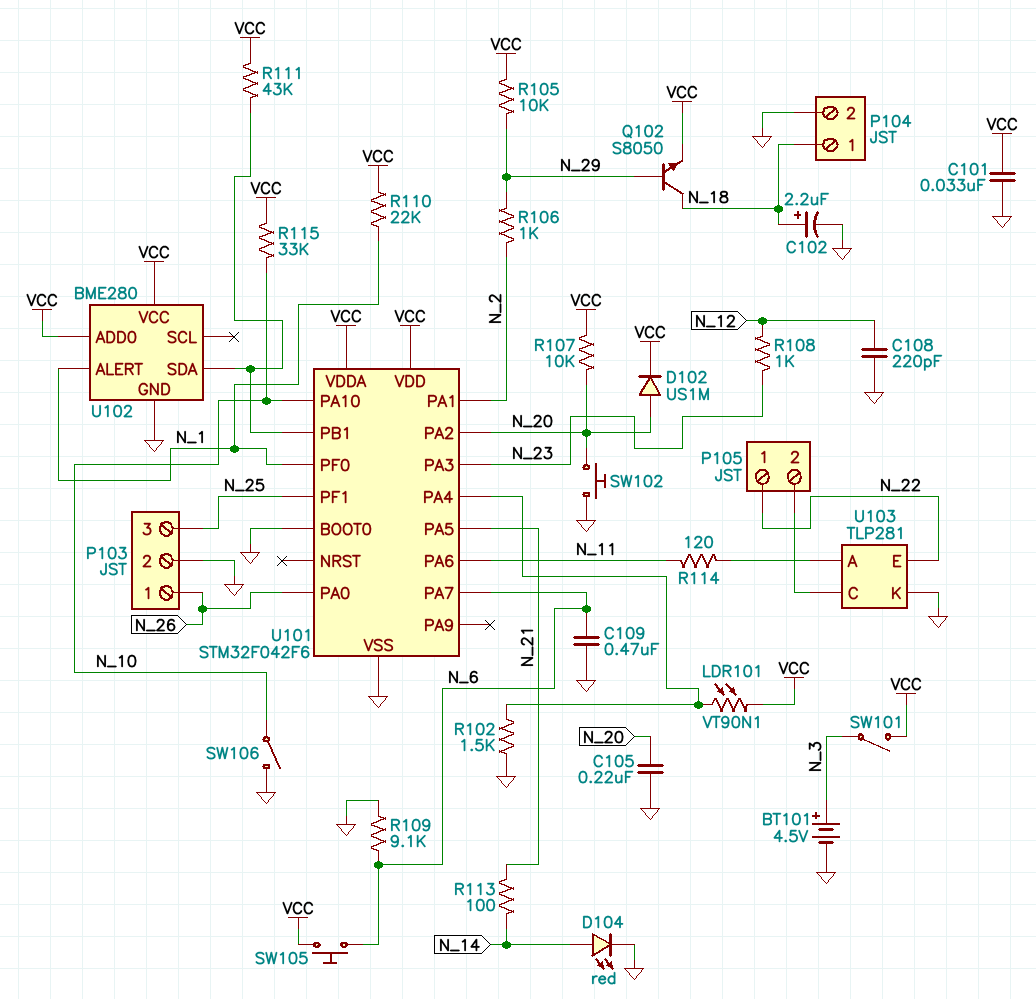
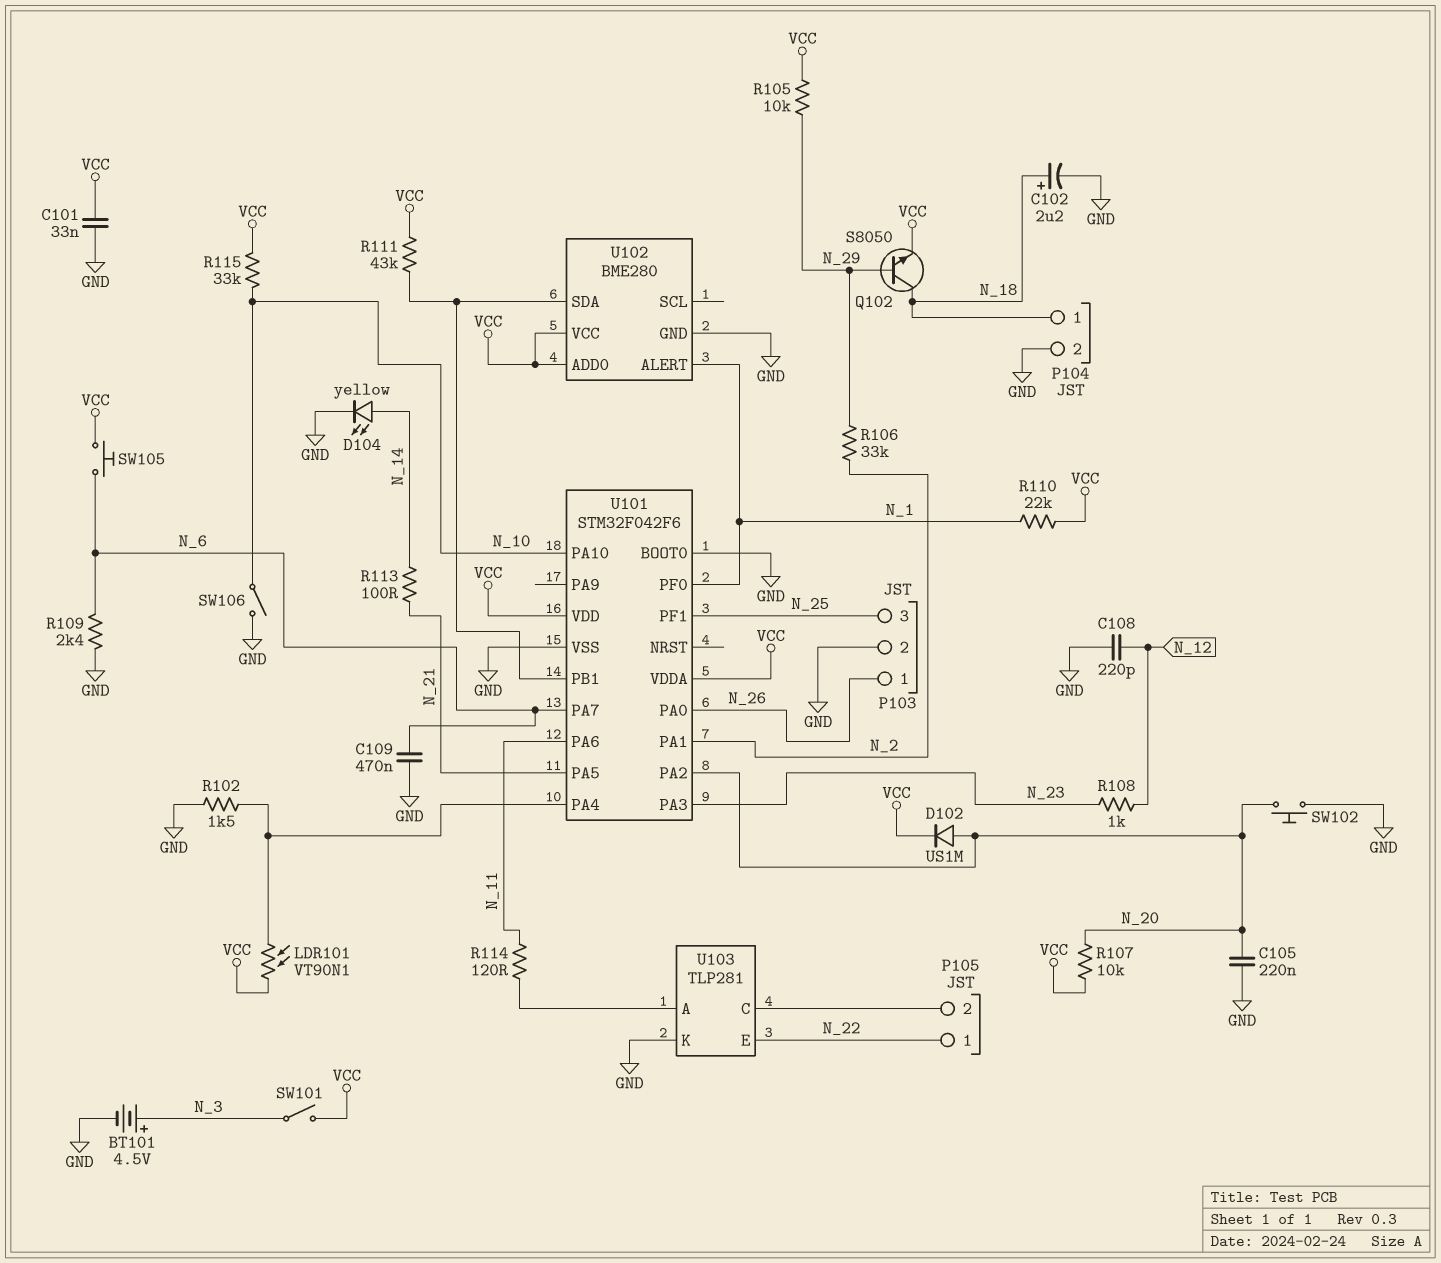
D104: LED red (A N_14, K GND) -> LED yellow (A N_14, K GND)
R106: 1k (N_2, N_29) -> 33k (N_2, N_29)
R109: 9.1k (GND, N_6) -> 2.4k (GND, N_6)

